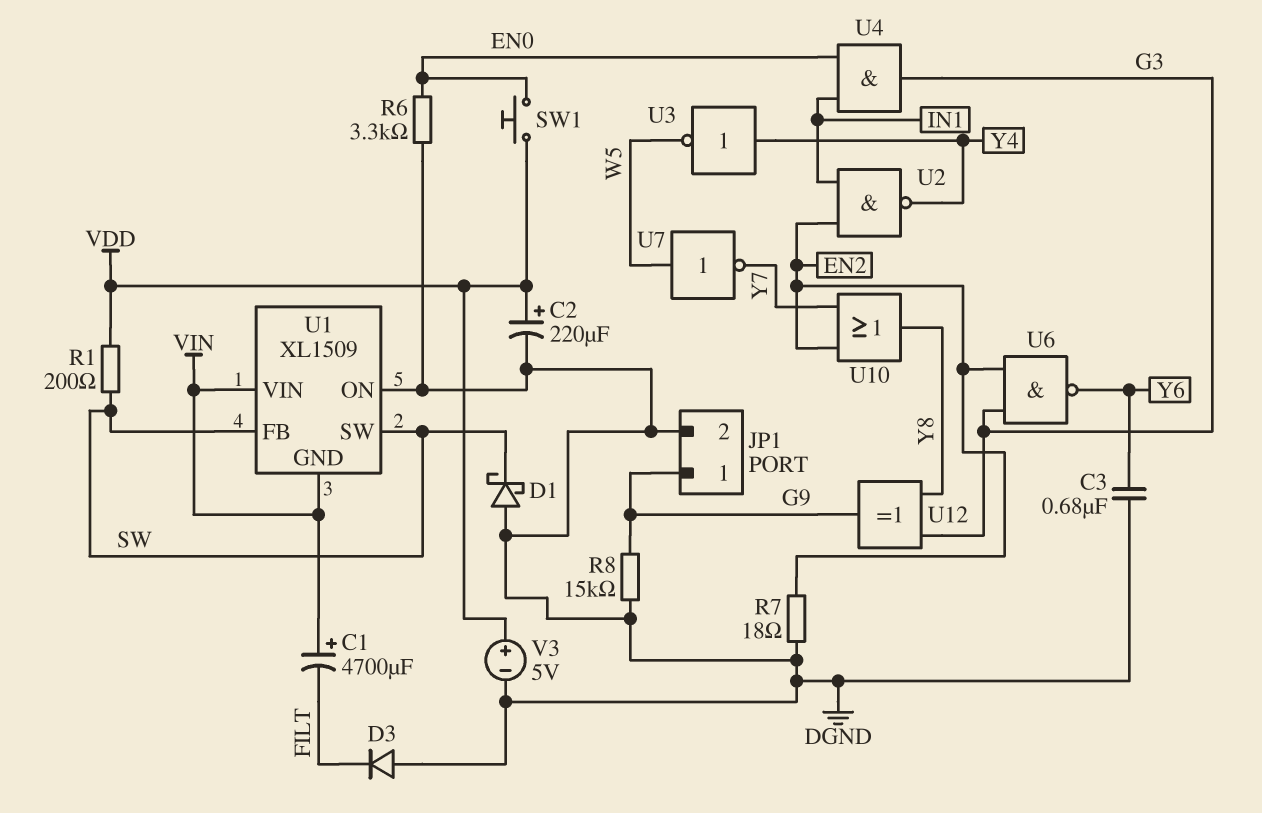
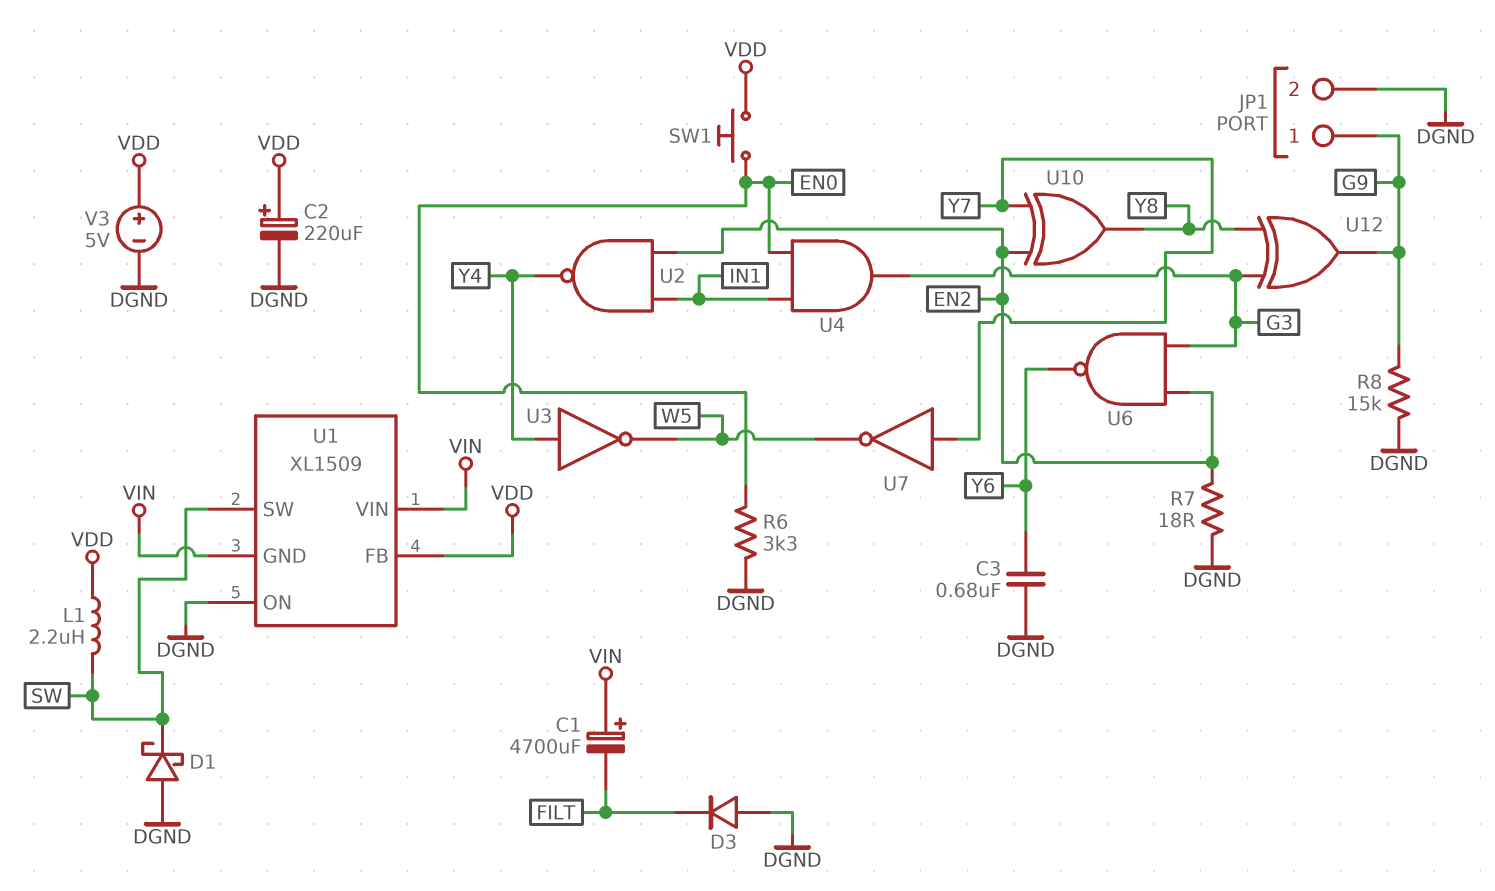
L1: none -> 2.2uH (SW, VDD)
R1: 200 (SW, VDD) -> none
U1 pin FB: SW -> VDD
U7: NOT (in W5, out Y7) -> NOT (in Y7, out W5)
U10: OR (in EN2, in Y7, out Y8) -> XOR (in EN2, in Y7, out Y8)

